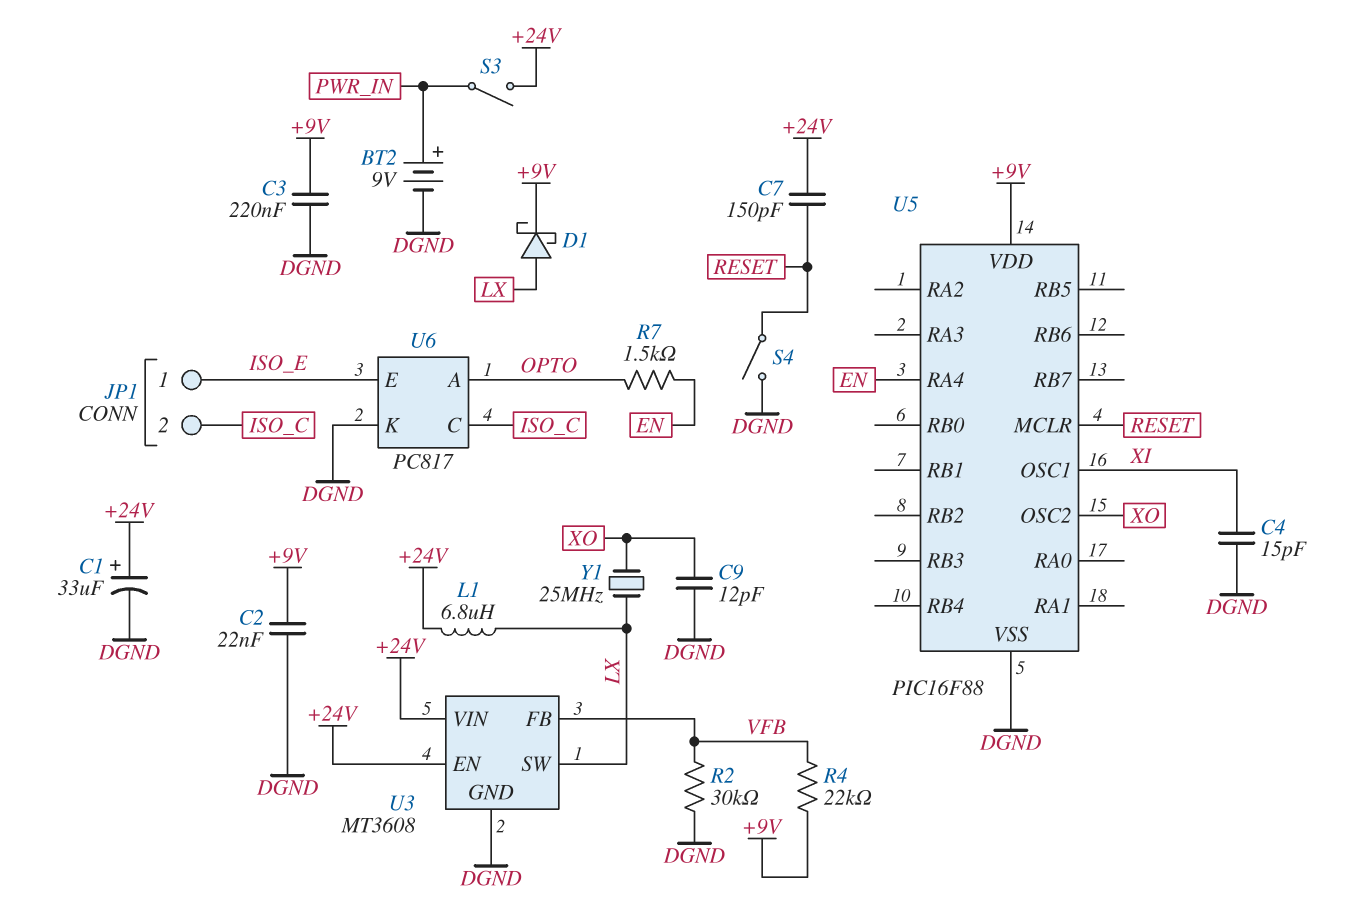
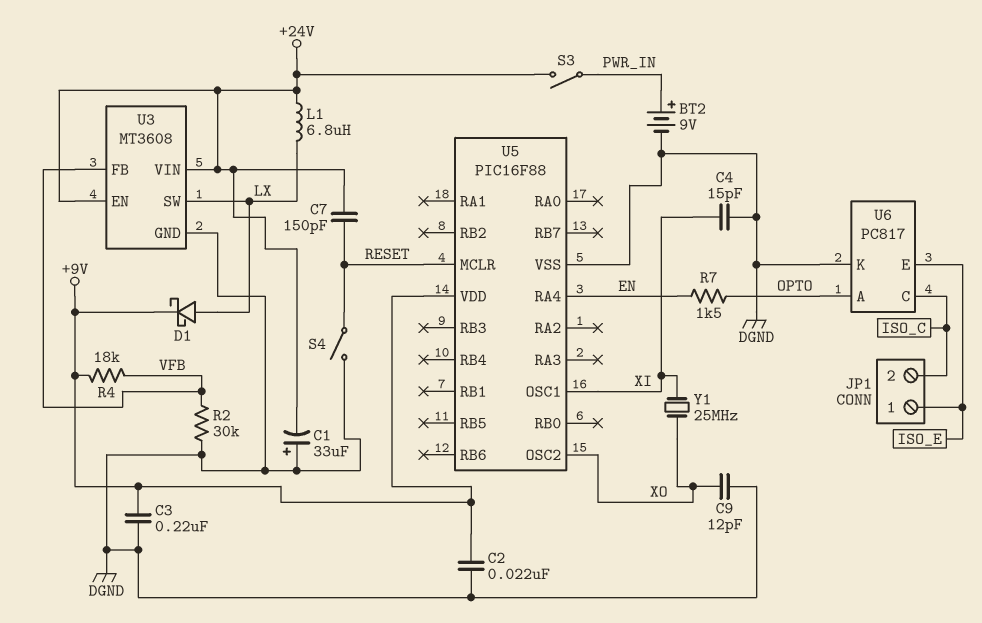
C1: 33uF (plus +24V, minus DGND) -> 33uF (plus DGND, minus +24V)
R4: 22k (+9V, VFB) -> 18k (+9V, VFB)
Y1: 25MHz (LX, XO) -> 25MHz (XI, XO)

